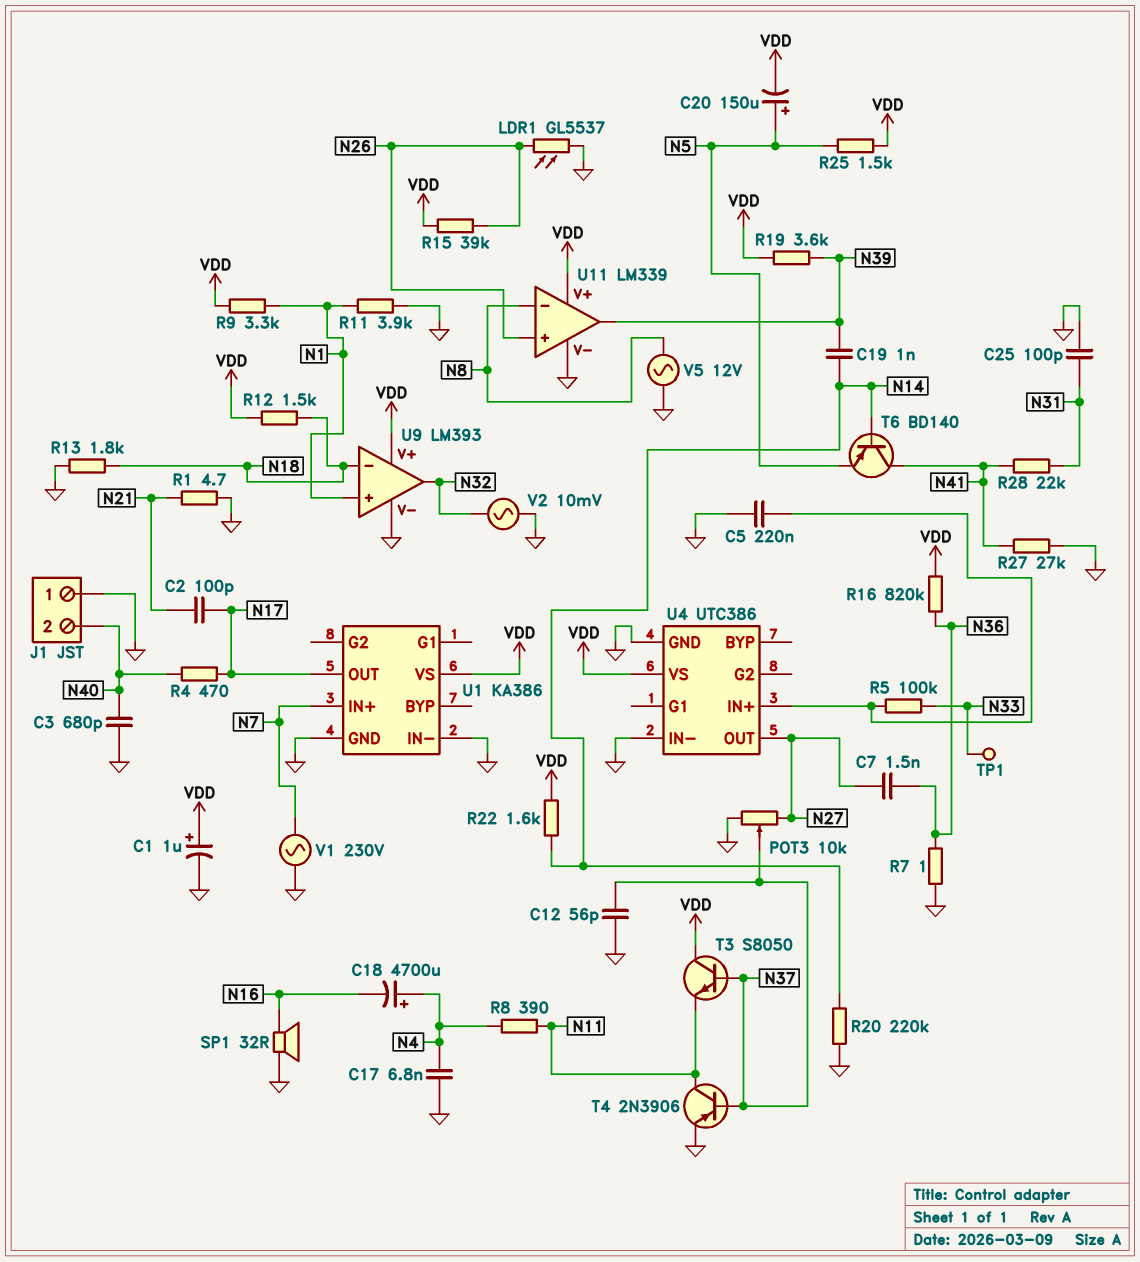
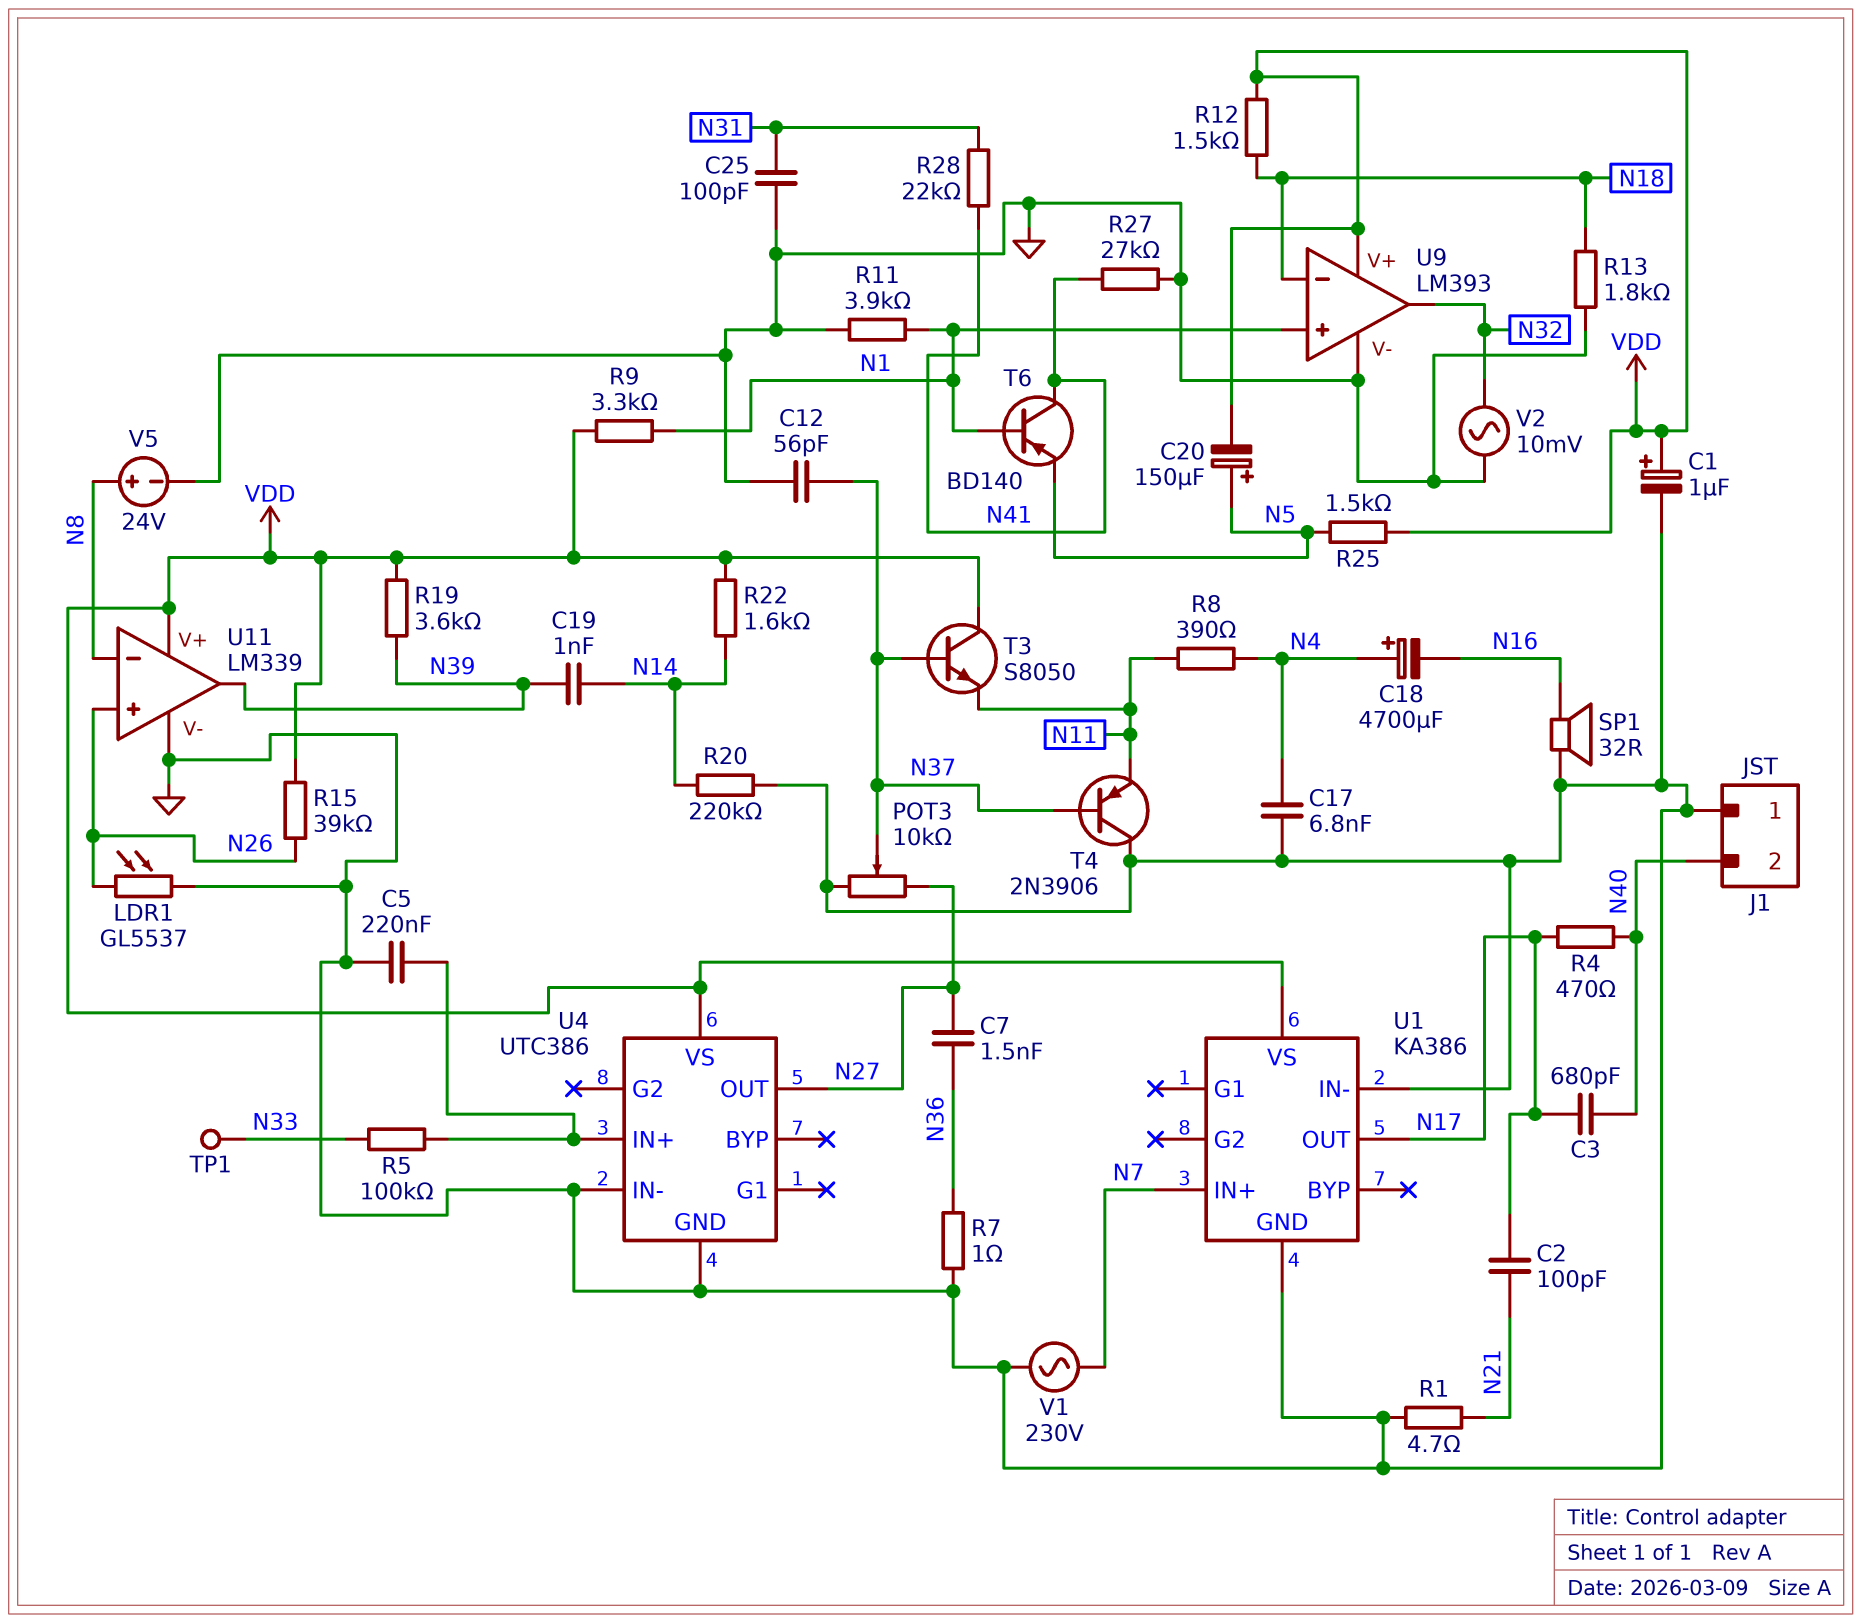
C3: 680pF (GND, N40) -> 680pF (N17, N40)
R16: 820k (N36, VDD) -> none
T4: PNP 2N3906 (B N37, C N11, E GND) -> PNP 2N3906 (B N37, C GND, E N11)
T6: PNP BD140 (B N14, C N41, E N5) -> PNP BD140 (B N1, C N41, E N5)
V5: AC 12V (GND, N8) -> 24V (plus N8, minus GND)

